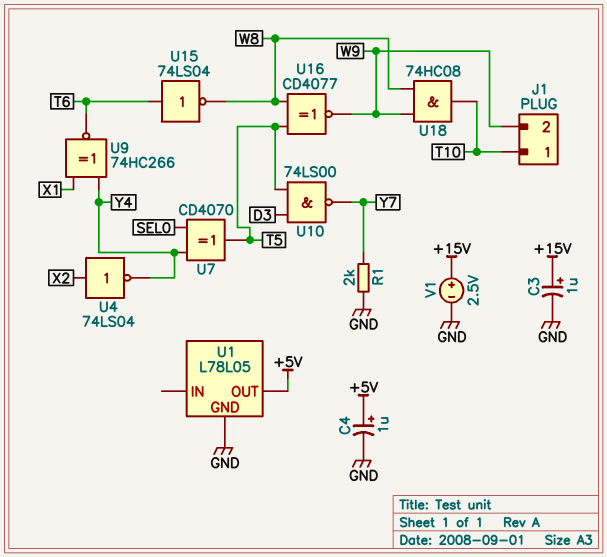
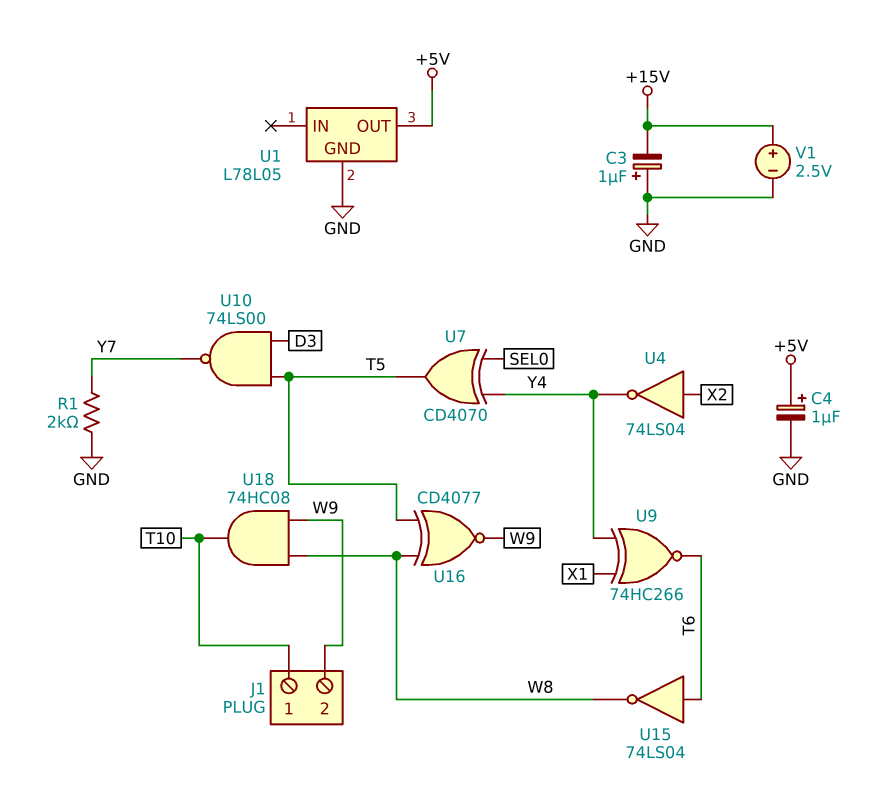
C3: 1uF (plus +15V, minus GND) -> 1uF (plus GND, minus +15V)

